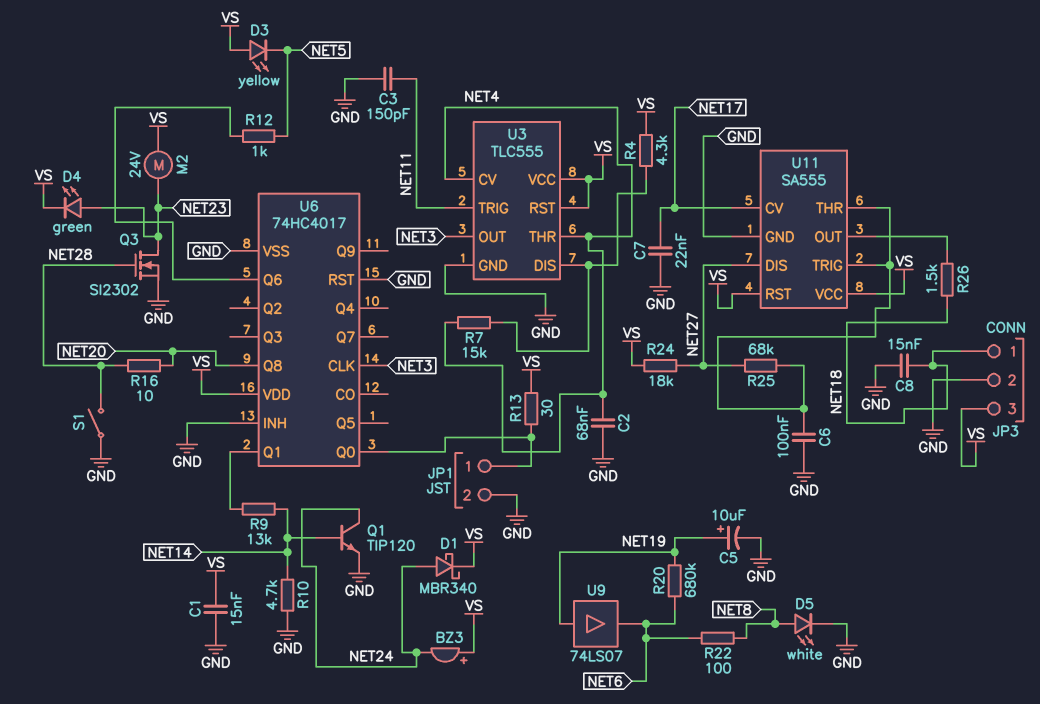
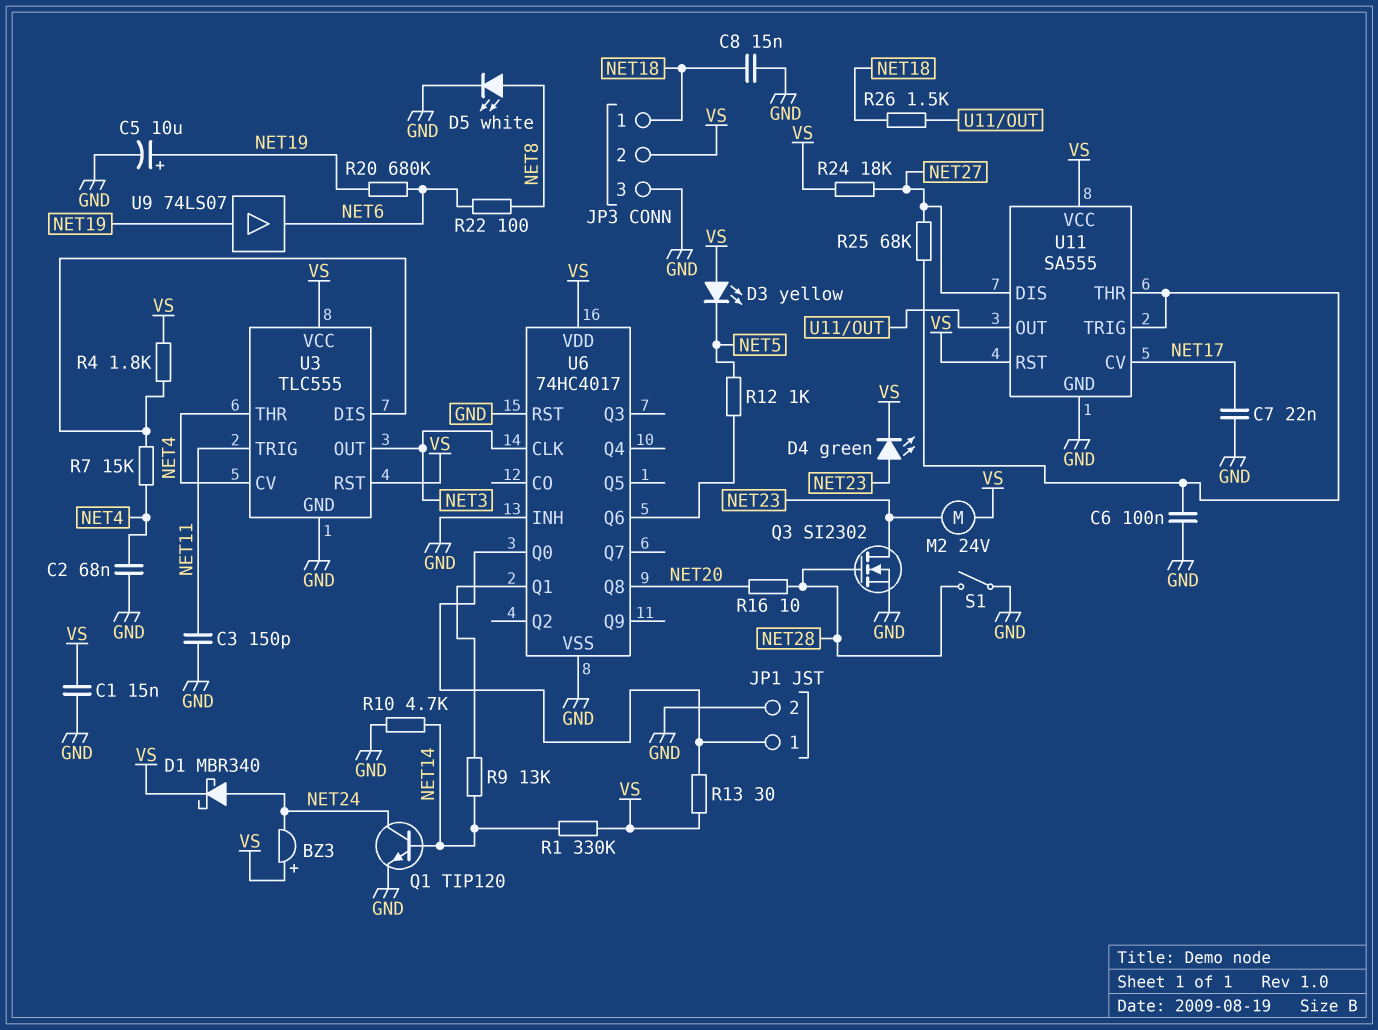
JP3 pin 2: GND -> VS
JP3 pin 3: VS -> GND
R1: none -> 330k (NET14, VS)
R4: 4.3k (U3/DIS, VS) -> 1.8k (U3/DIS, VS)

